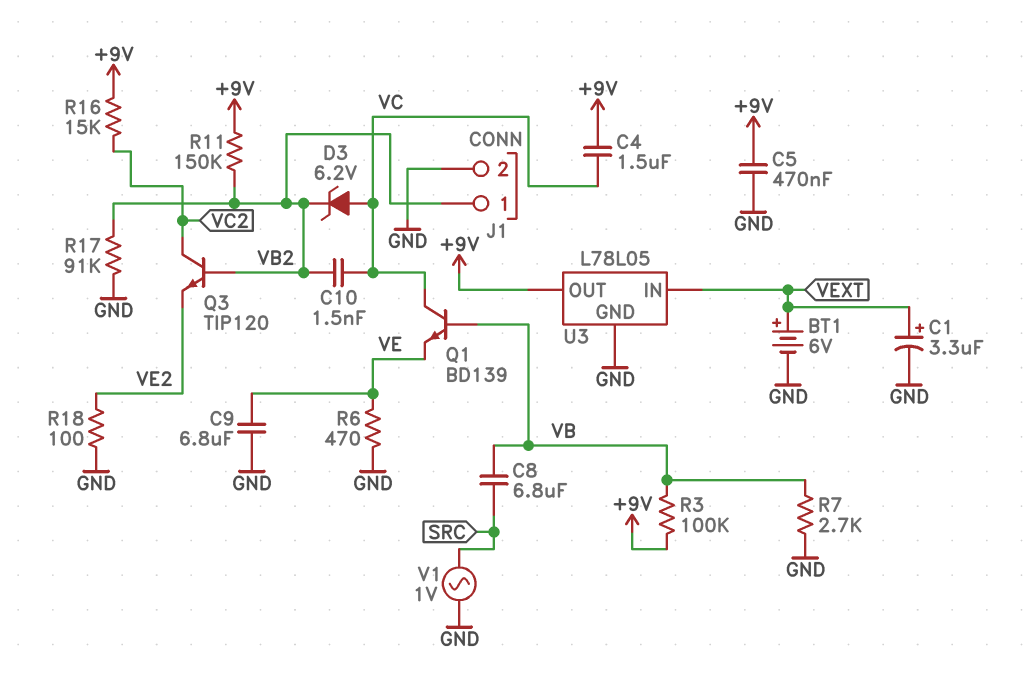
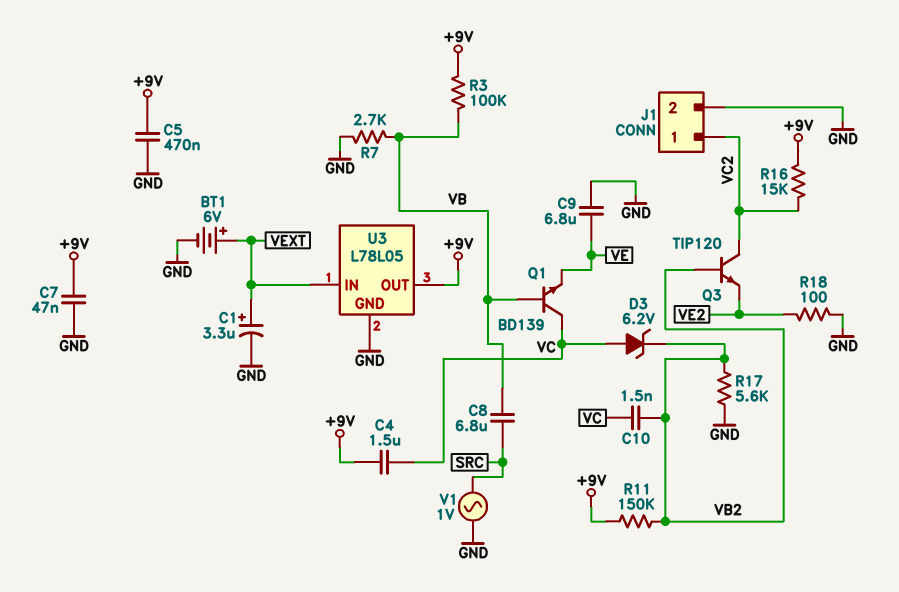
C7: none -> 47nF (+9V, GND)
J1 pin 1: VB2 -> VC2
R6: 470 (GND, VE) -> none
R17: 91k (GND, VB2) -> 5.6k (GND, VB2)

